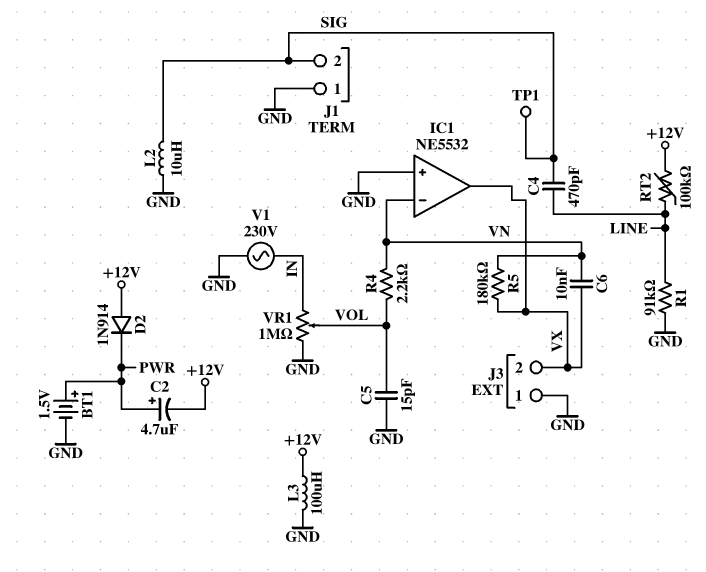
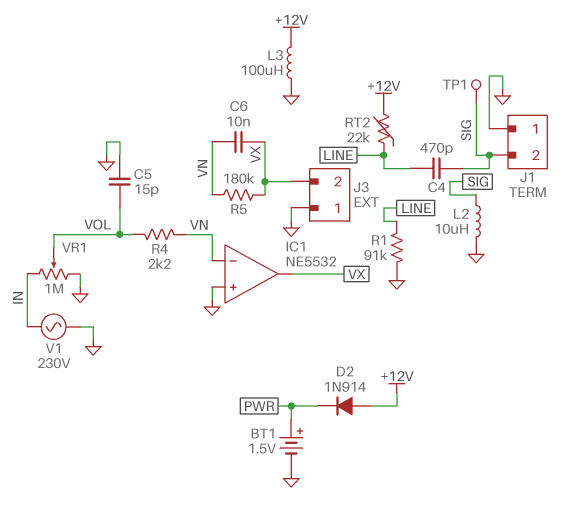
C2: 4.7uF (plus PWR, minus +12V) -> none
RT2: 100k (+12V, LINE) -> 22k (+12V, LINE)

